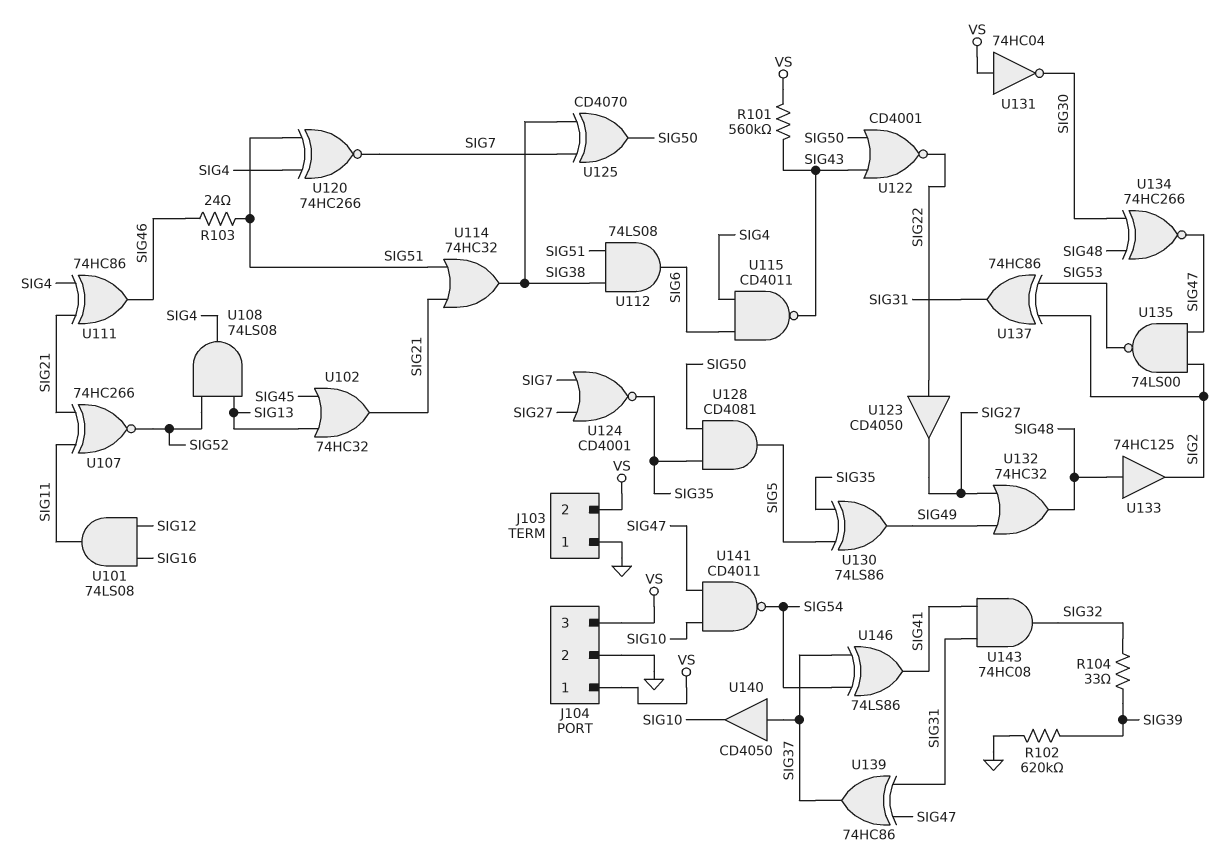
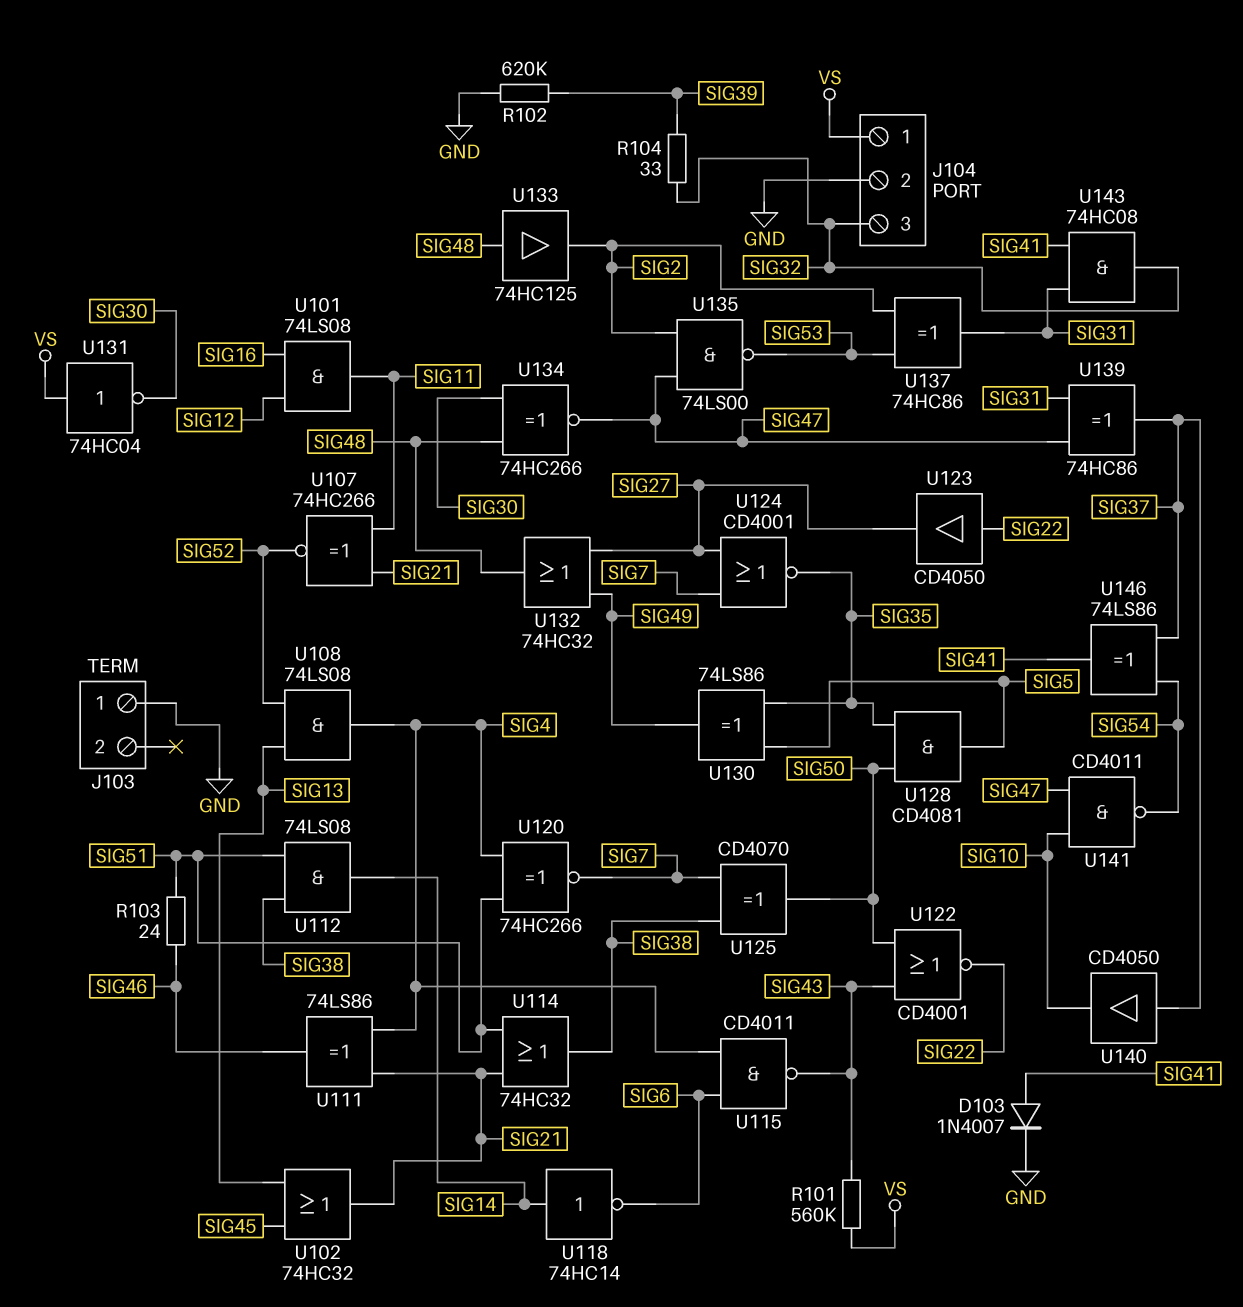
D103: none -> diode 1N4007 (A SIG41, K GND)
J103 pin 2: VS -> none
J104 pin 3: VS -> SIG32
U111: XOR 74HC86 (in SIG4, in SIG21, out SIG46) -> XOR 74LS86 (in SIG4, in SIG21, out SIG46)
U112: AND 74LS08 (in SIG38, in SIG51, out SIG6) -> AND 74LS08 (in SIG38, in SIG51, out SIG14)
U118: none -> NOT 74HC14 (in SIG14, out SIG6)

